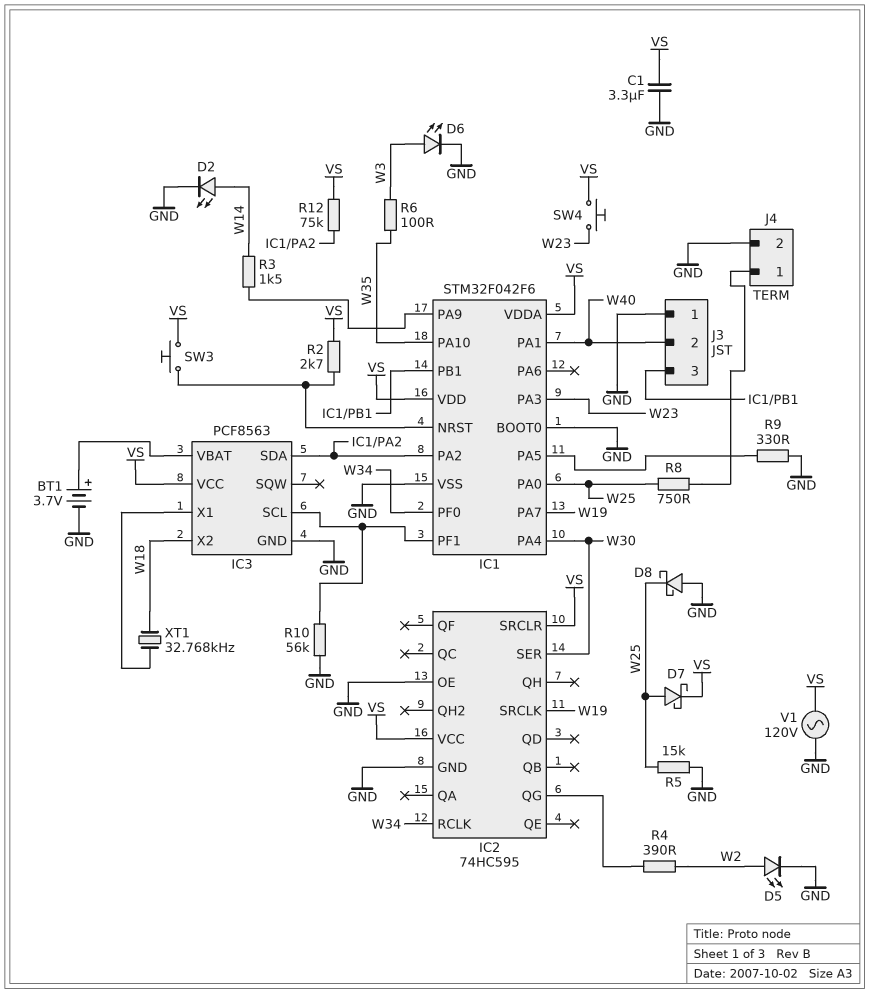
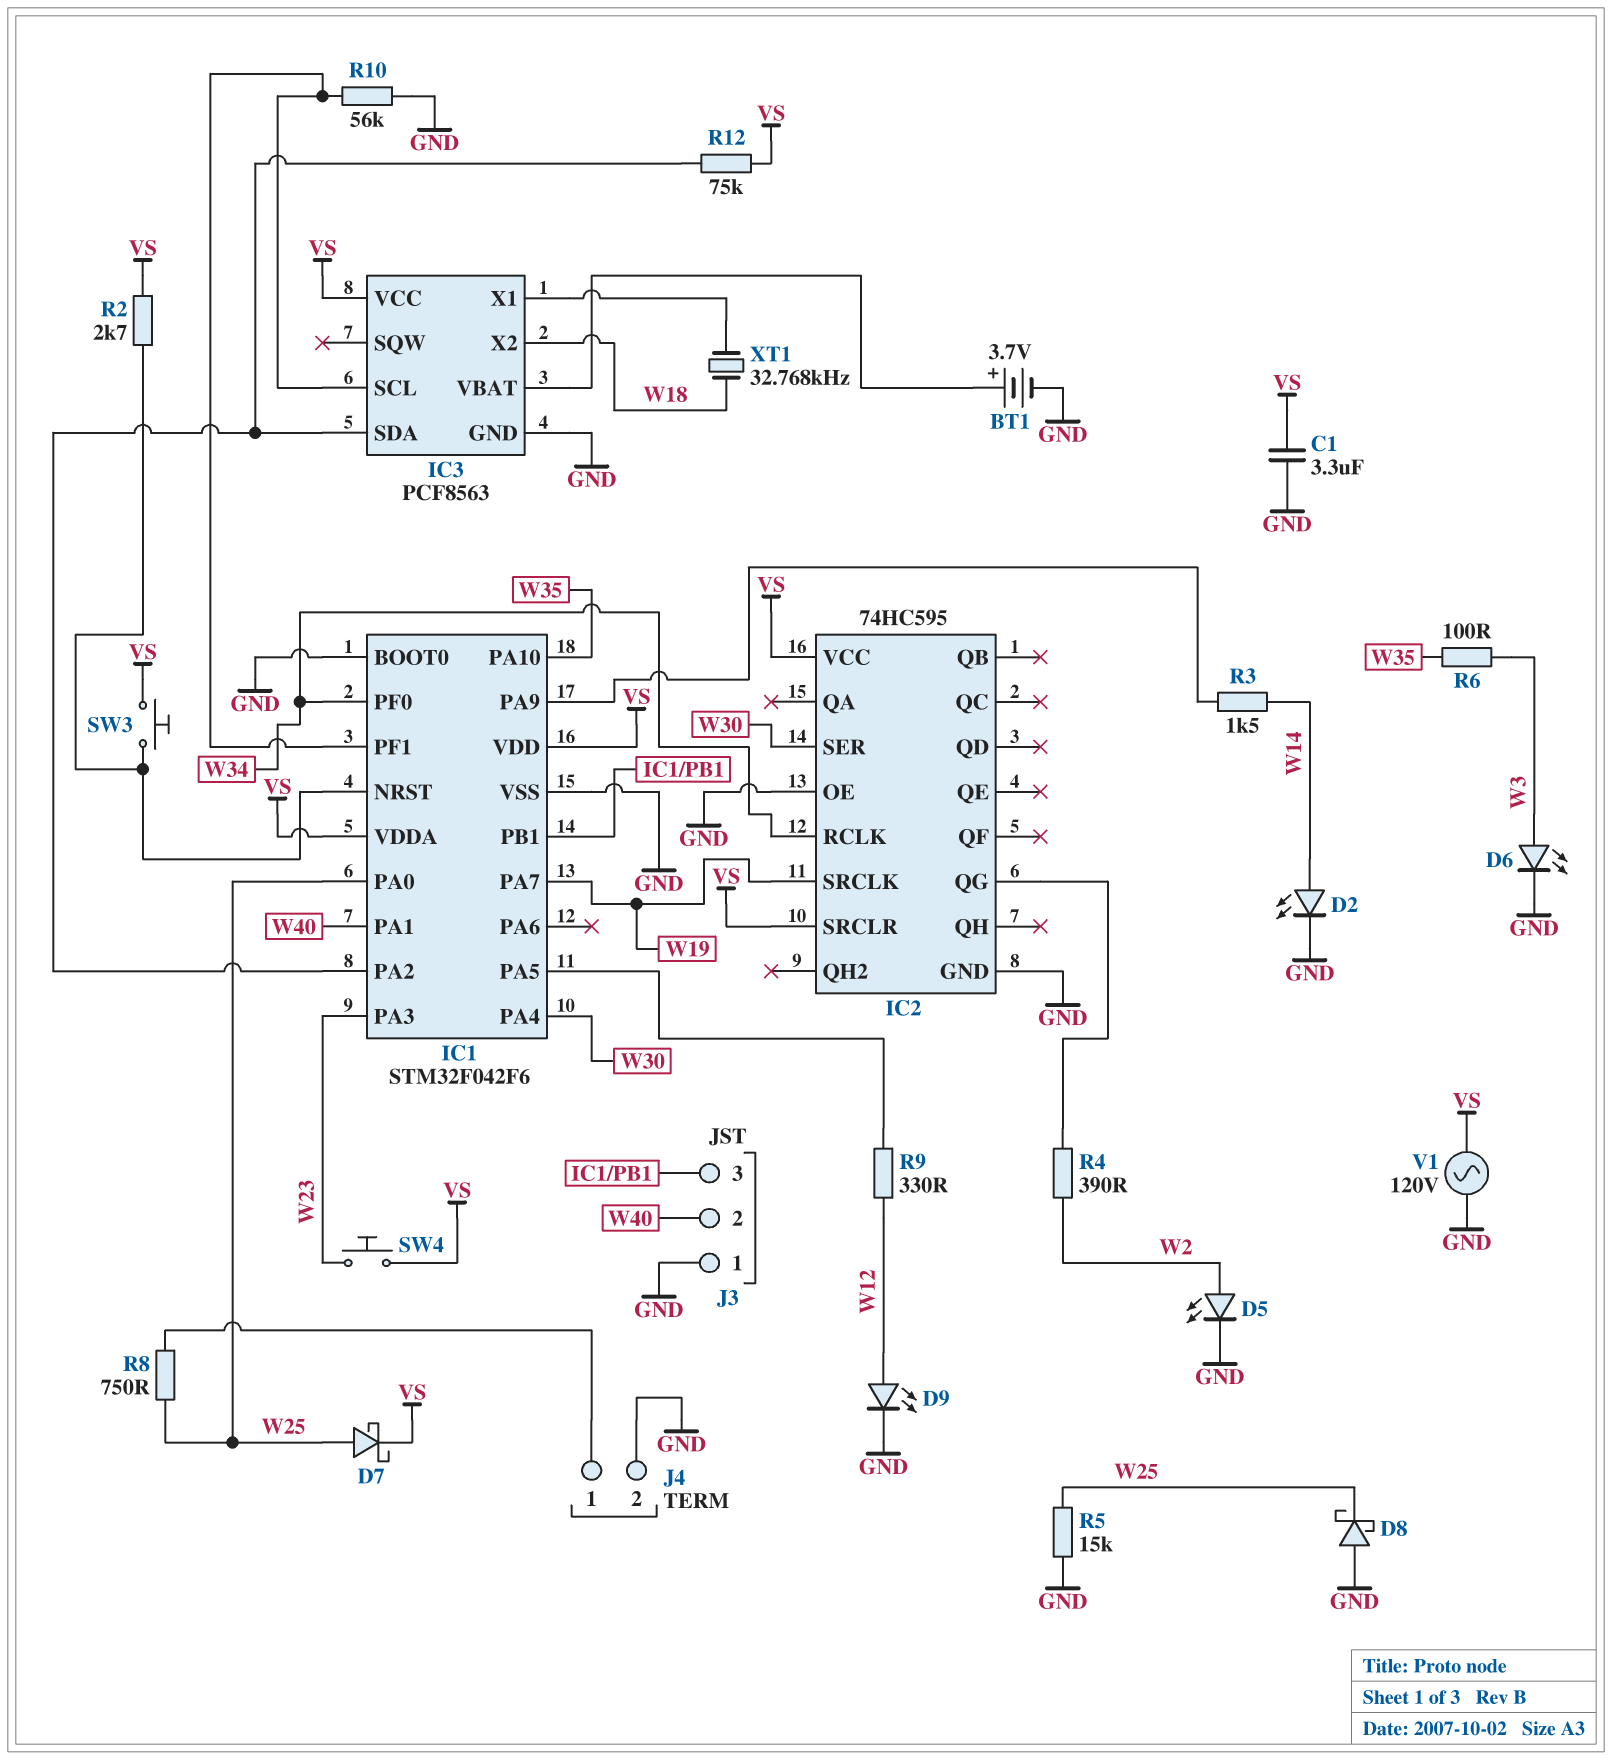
D9: none -> LED (A W12, K GND)
R9: 330 (GND, IC1/PA5) -> 330 (IC1/PA5, W12)

